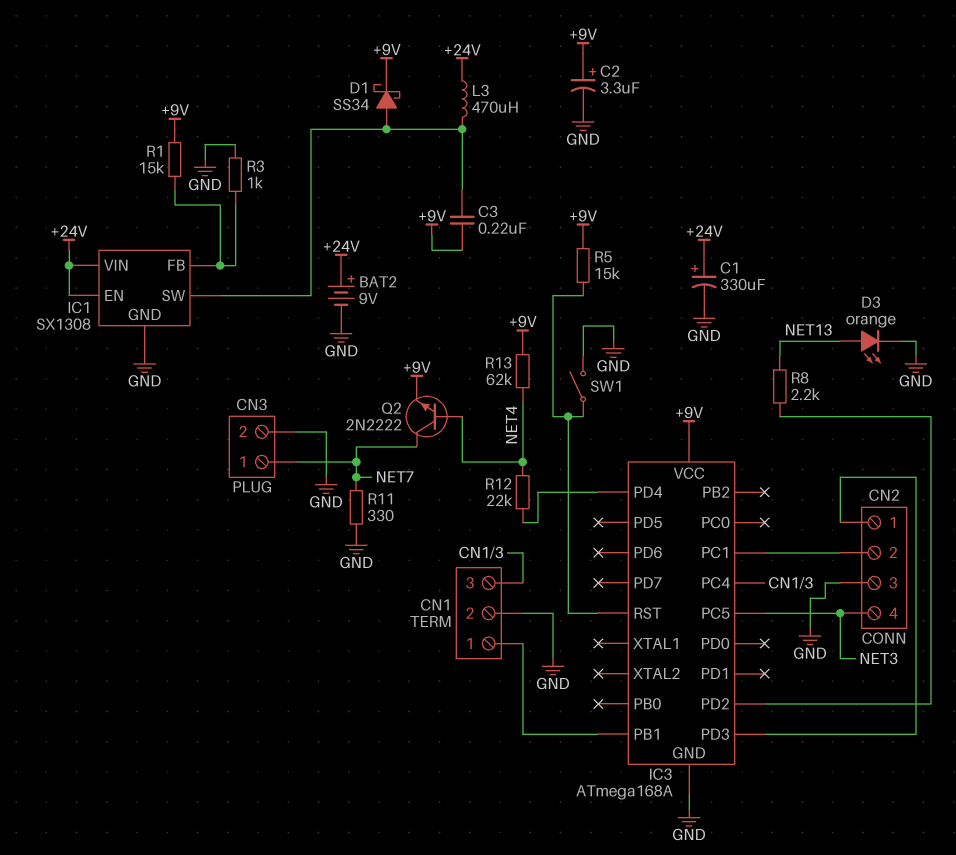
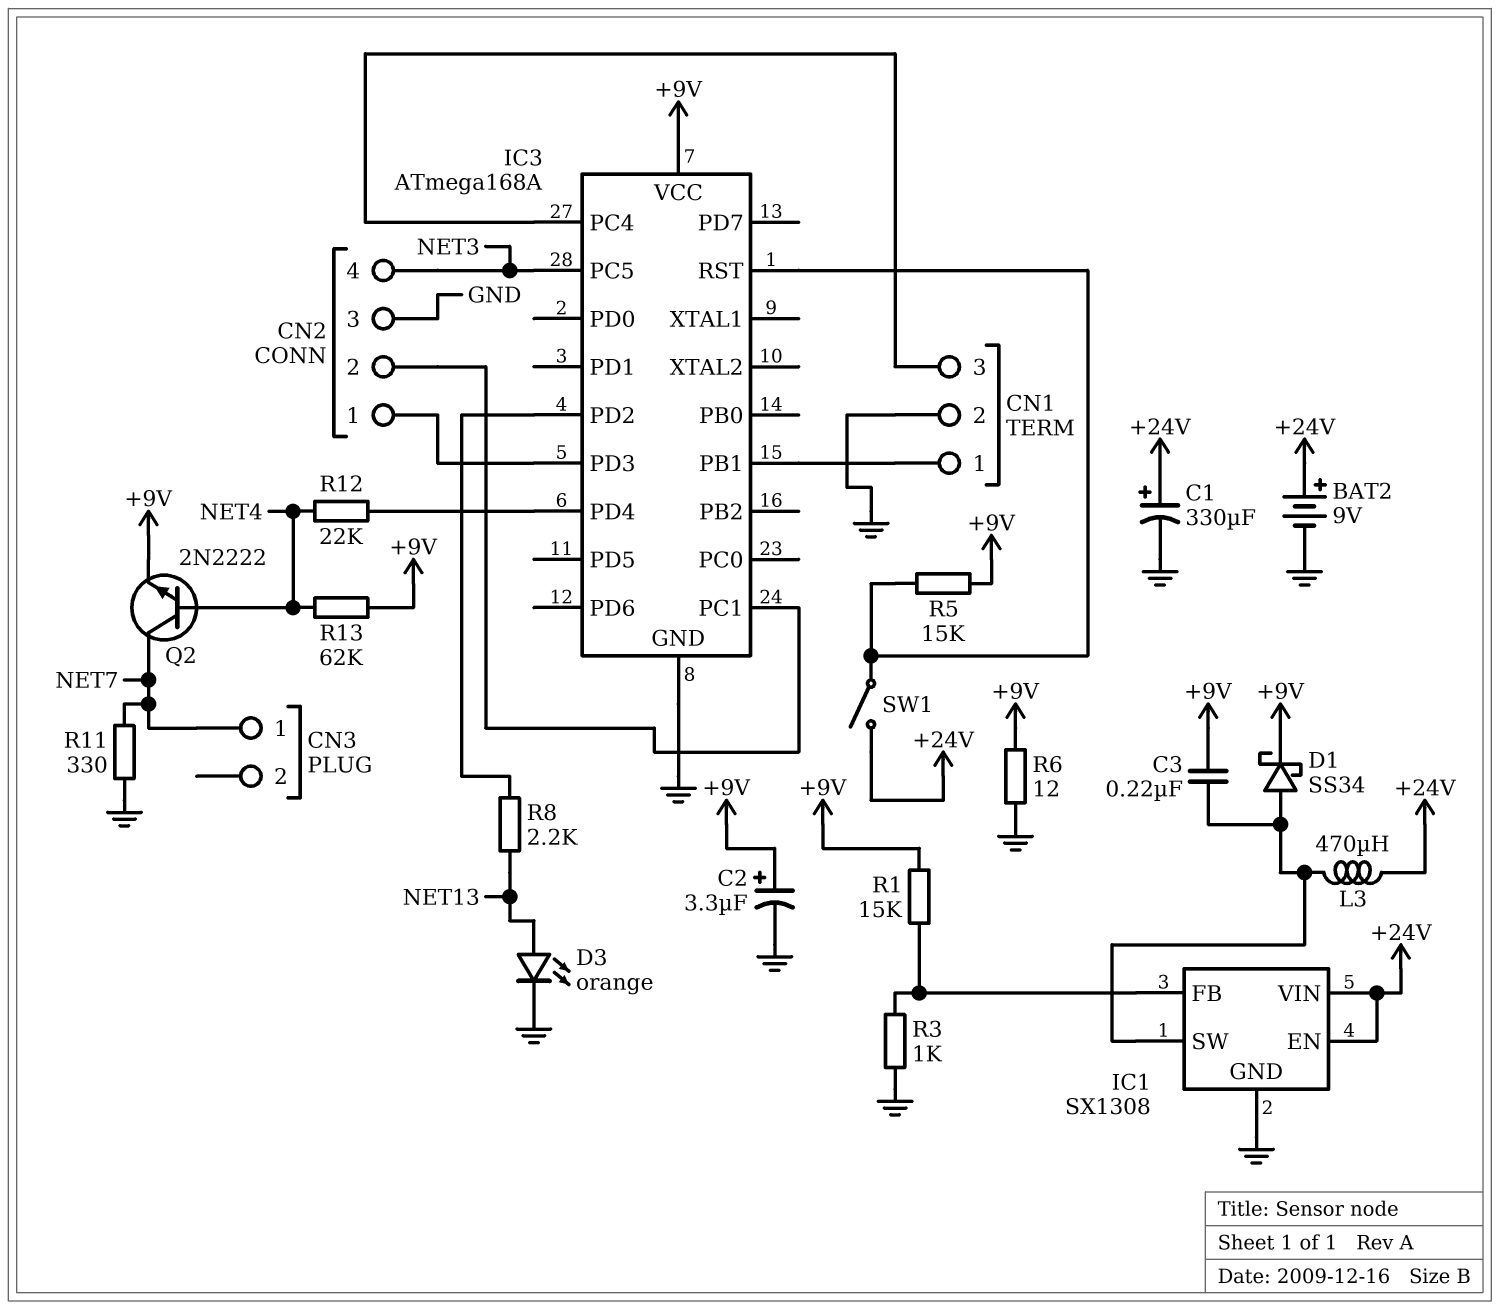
CN3 pin 2: GND -> none
R6: none -> 12 (+9V, GND)
SW1: switch (GND, IC3/RST) -> switch (+24V, IC3/RST)

